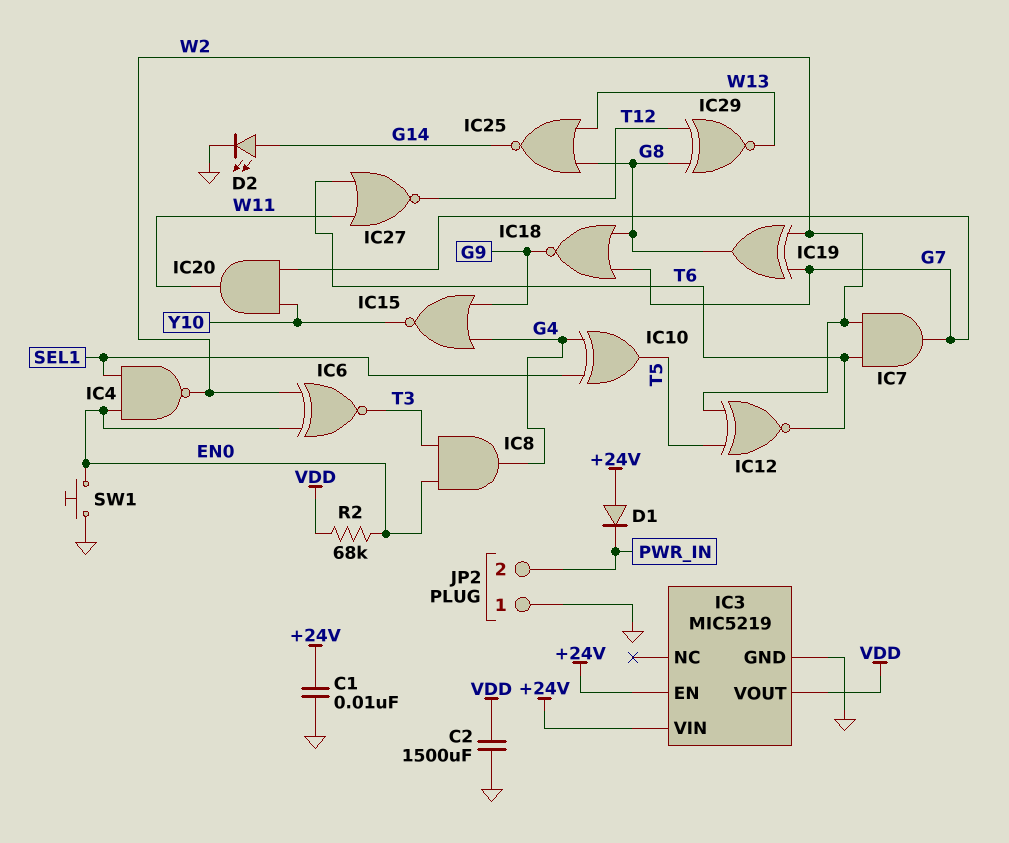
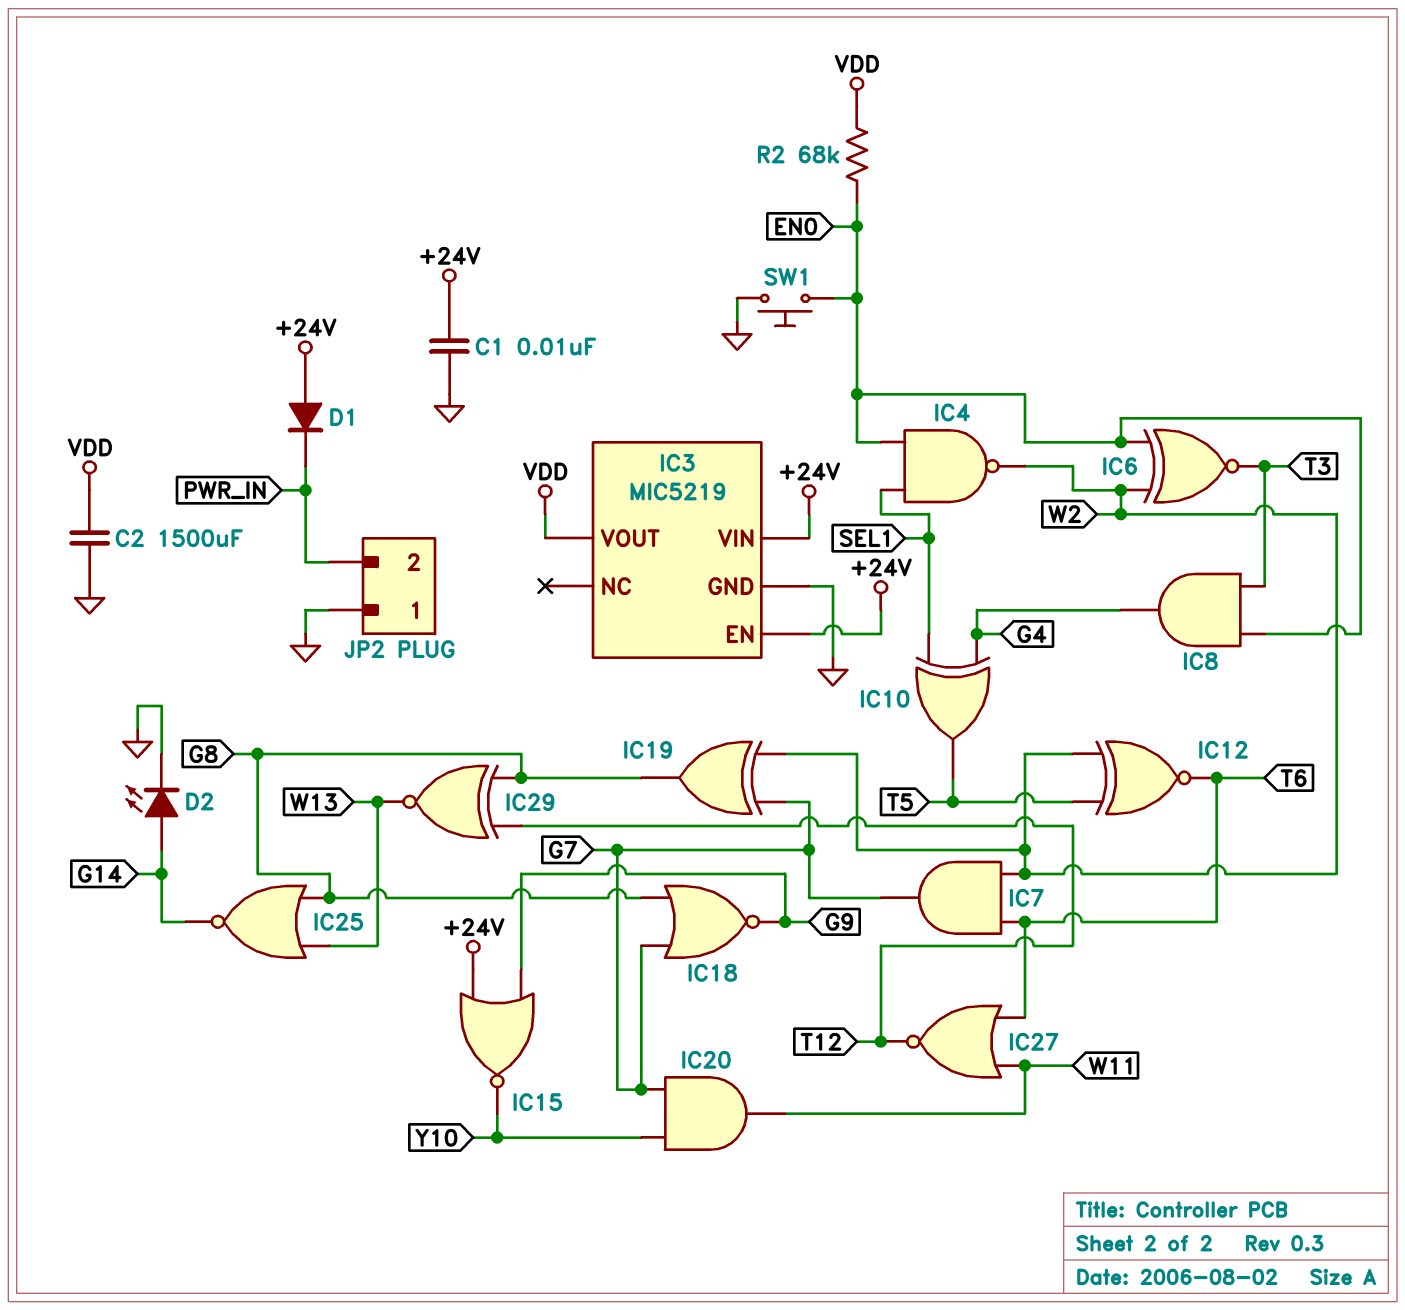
IC15: NOR (in G4, in G9, out Y10) -> NOR (in +24V, in G9, out Y10)

